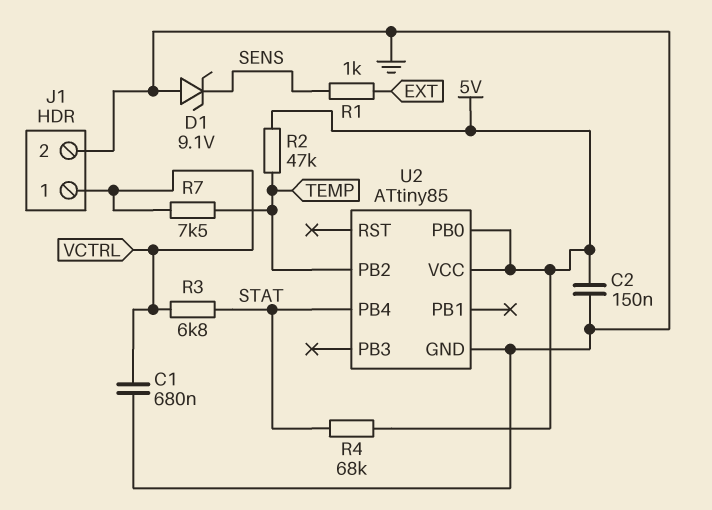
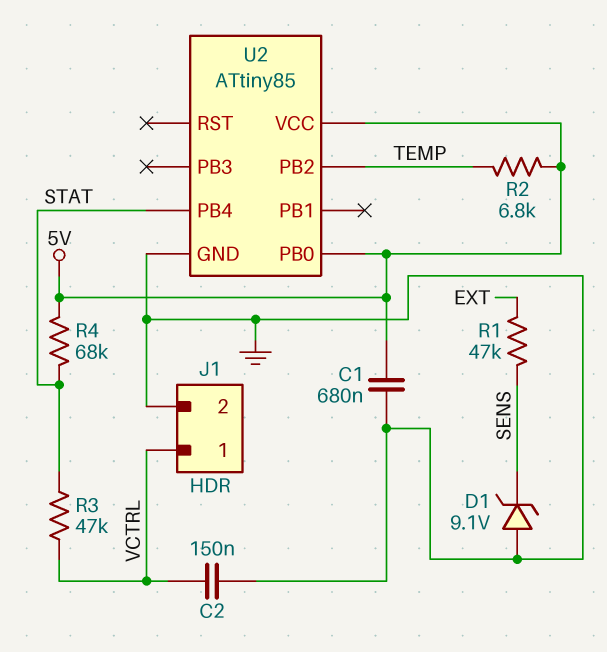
C1: 680nF (GND, VCTRL) -> 680nF (5V, GND)
C2: 150nF (5V, GND) -> 150nF (GND, VCTRL)
R1: 1k (EXT, SENS) -> 47k (EXT, SENS)
R2: 47k (5V, TEMP) -> 6.8k (5V, TEMP)
R3: 6.8k (STAT, VCTRL) -> 47k (STAT, VCTRL)
R7: 7.5k (TEMP, VCTRL) -> none

